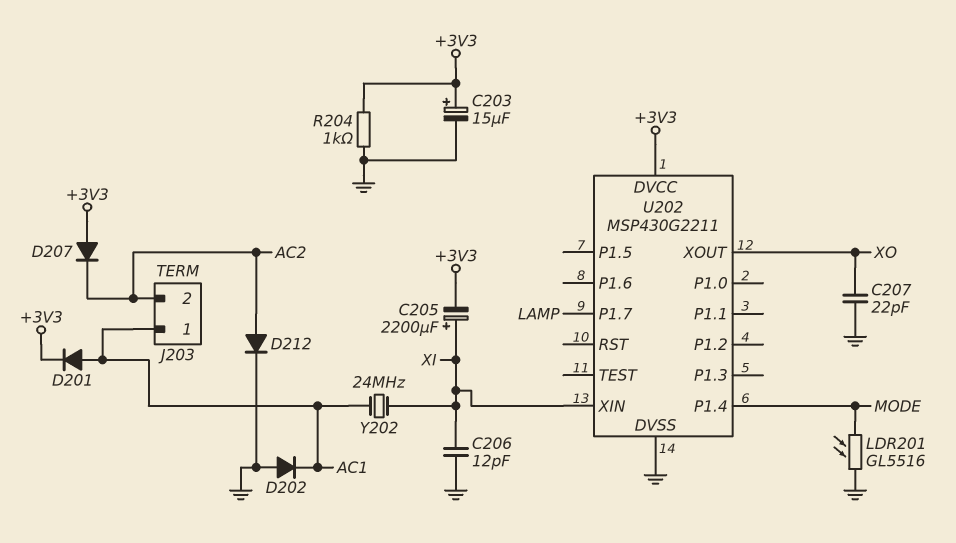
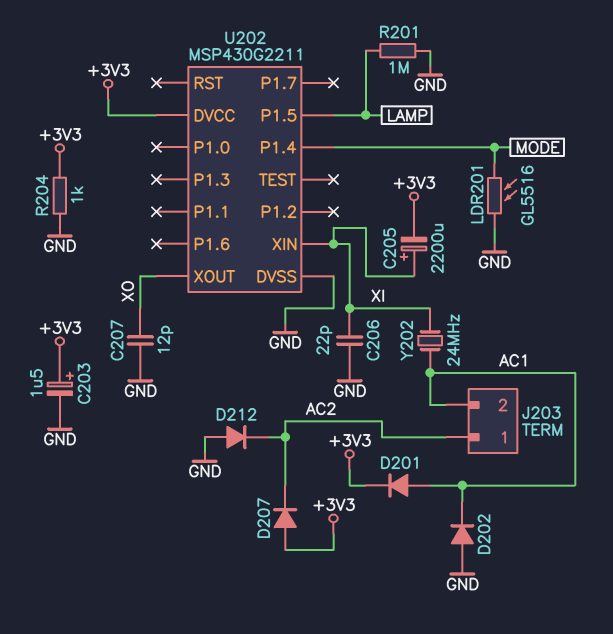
C203: 15uF (plus +3V3, minus GND) -> 1.5uF (plus +3V3, minus GND)
C206: 12pF (GND, XI) -> 22pF (GND, XI)
C207: 22pF (GND, XO) -> 12pF (GND, XO)
D212: diode (A AC2, K GND) -> diode (A GND, K AC2)
J203 pin 1: AC1 -> AC2
J203 pin 2: AC2 -> AC1
R201: none -> 1M (GND, LAMP)
U202 pin P1.5: none -> LAMP
U202 pin P1.7: LAMP -> none

